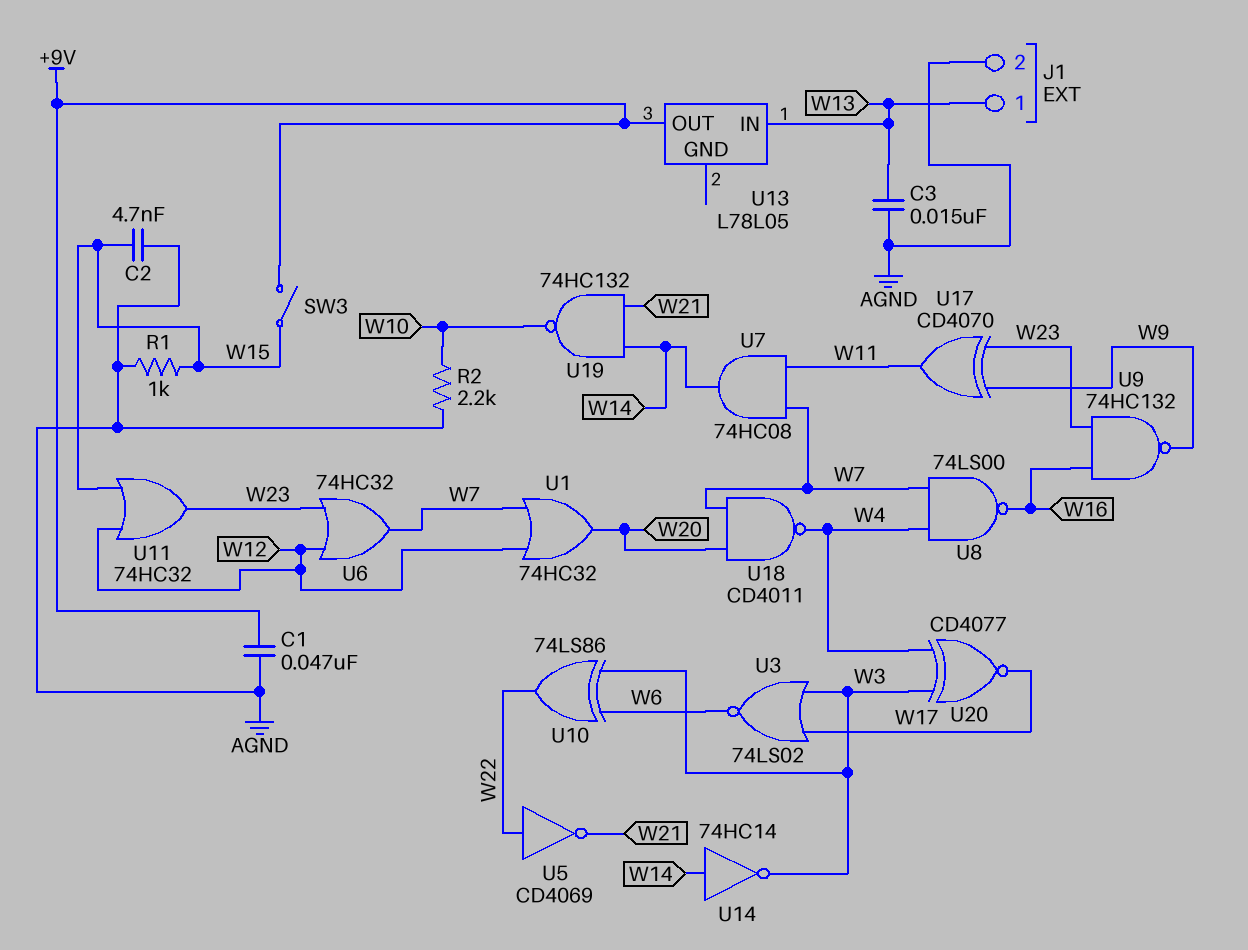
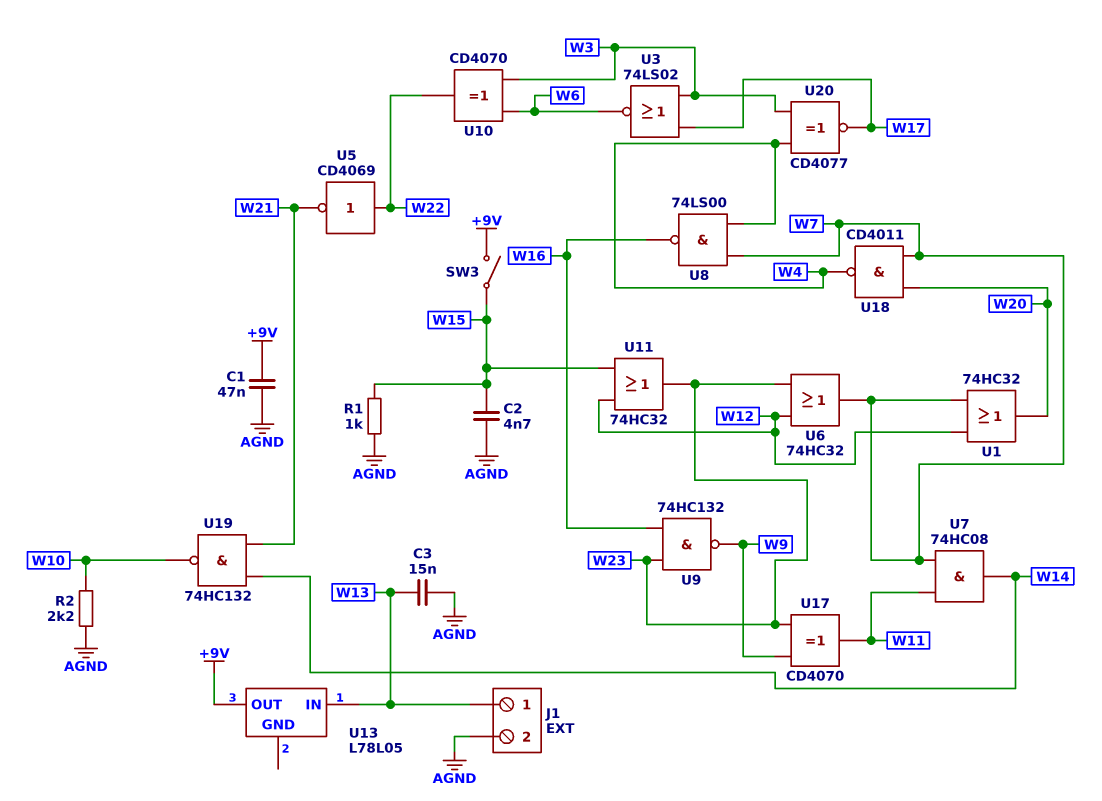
U10: XOR 74LS86 (in W3, in W6, out W22) -> XOR CD4070 (in W3, in W6, out W22)
U14: NOT 74HC14 (in W14, out W3) -> none

